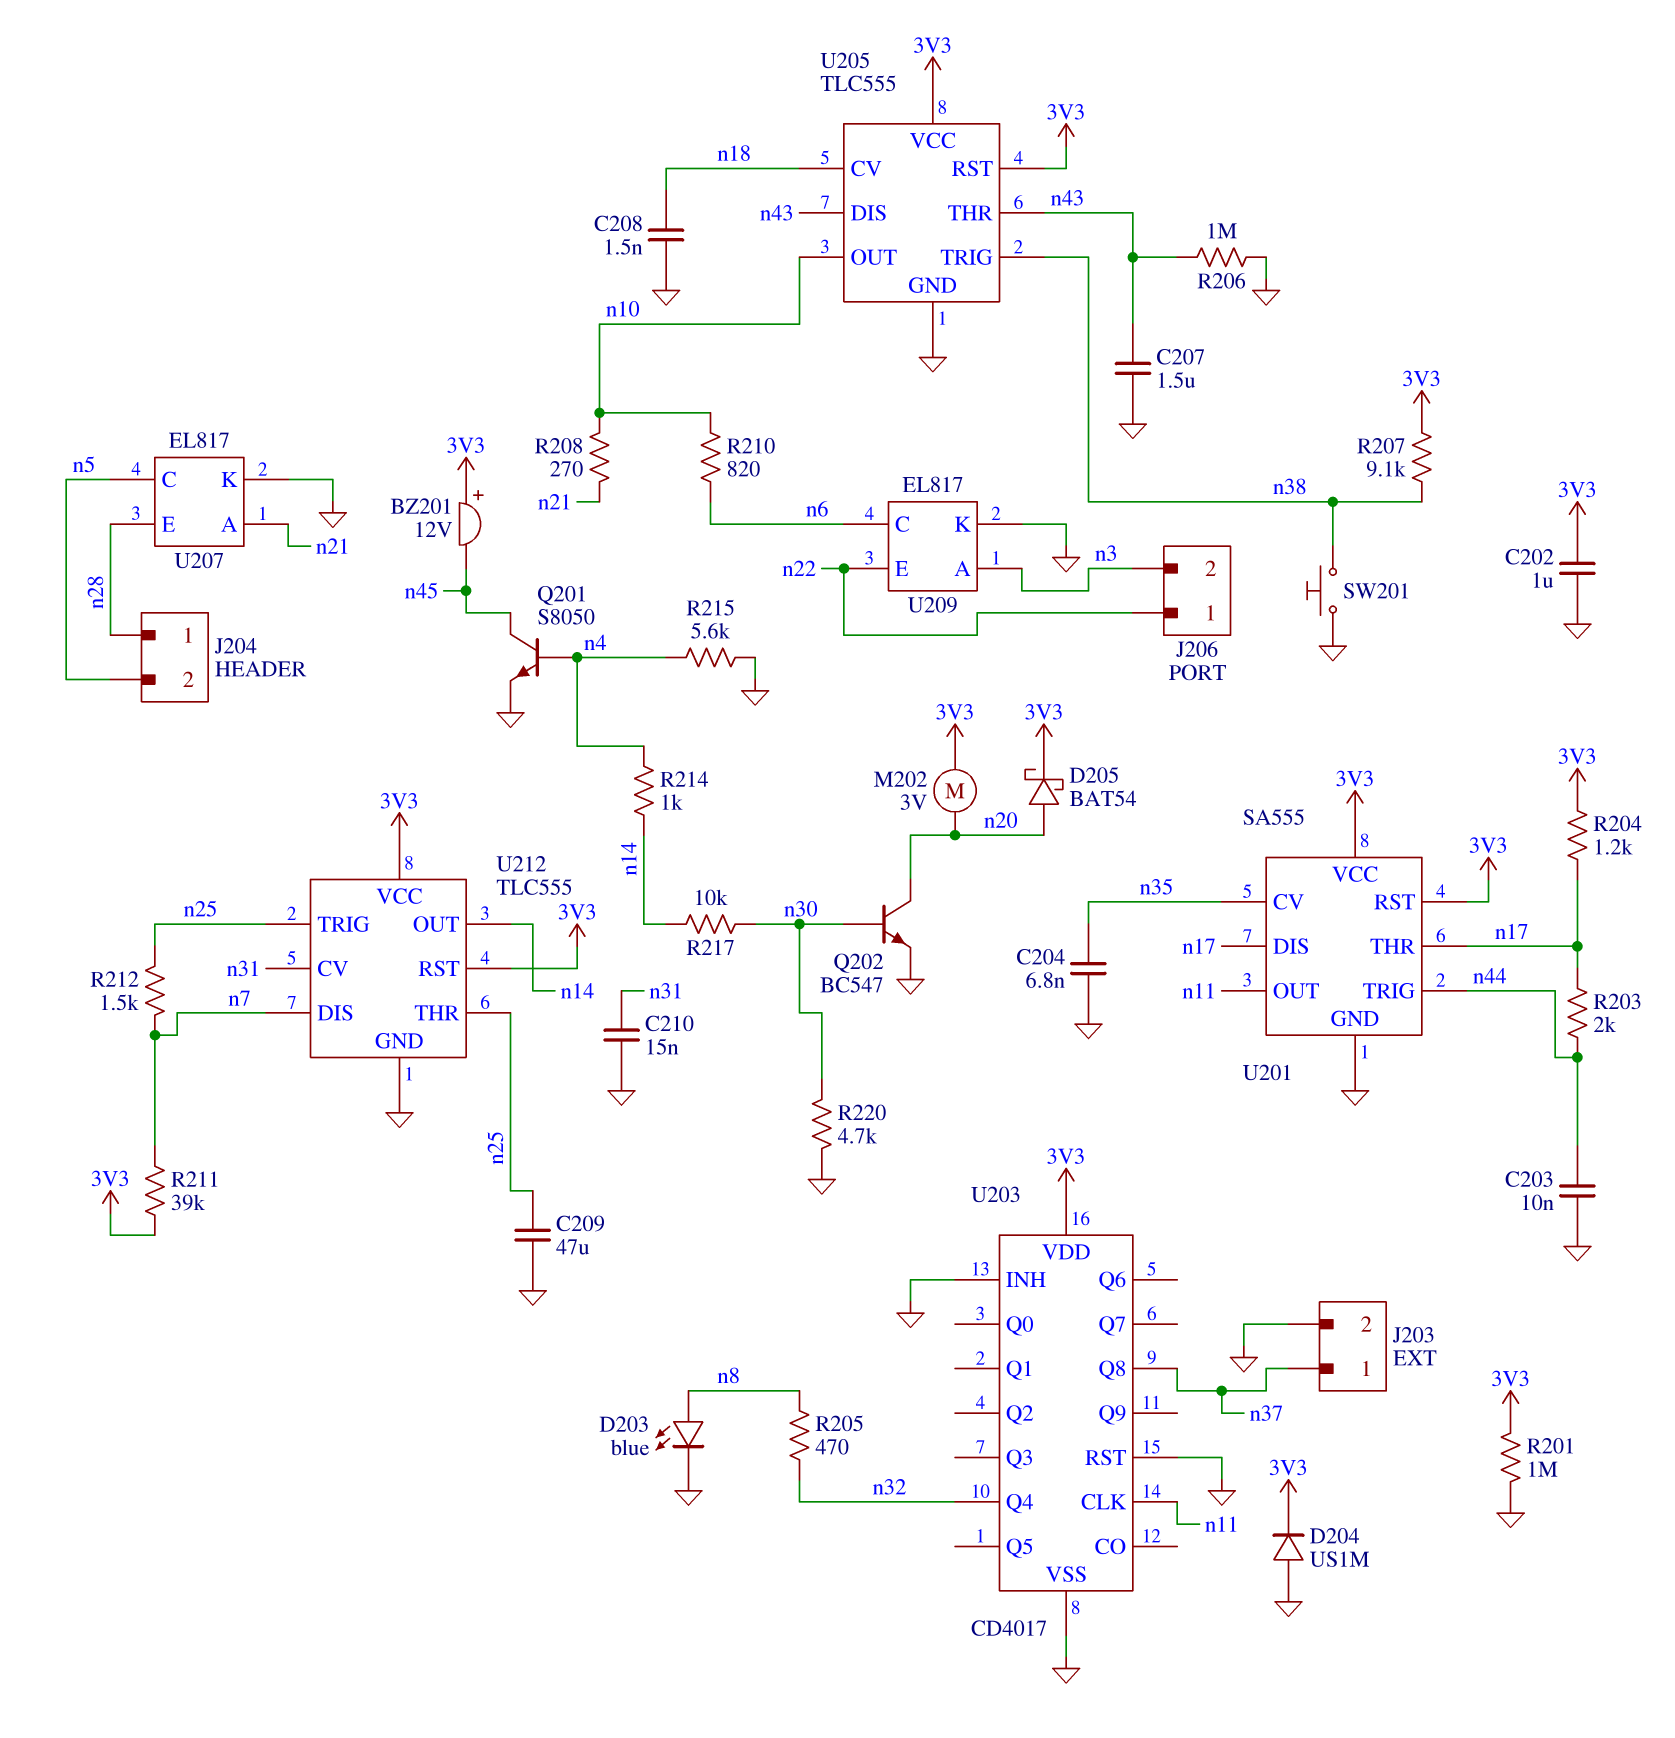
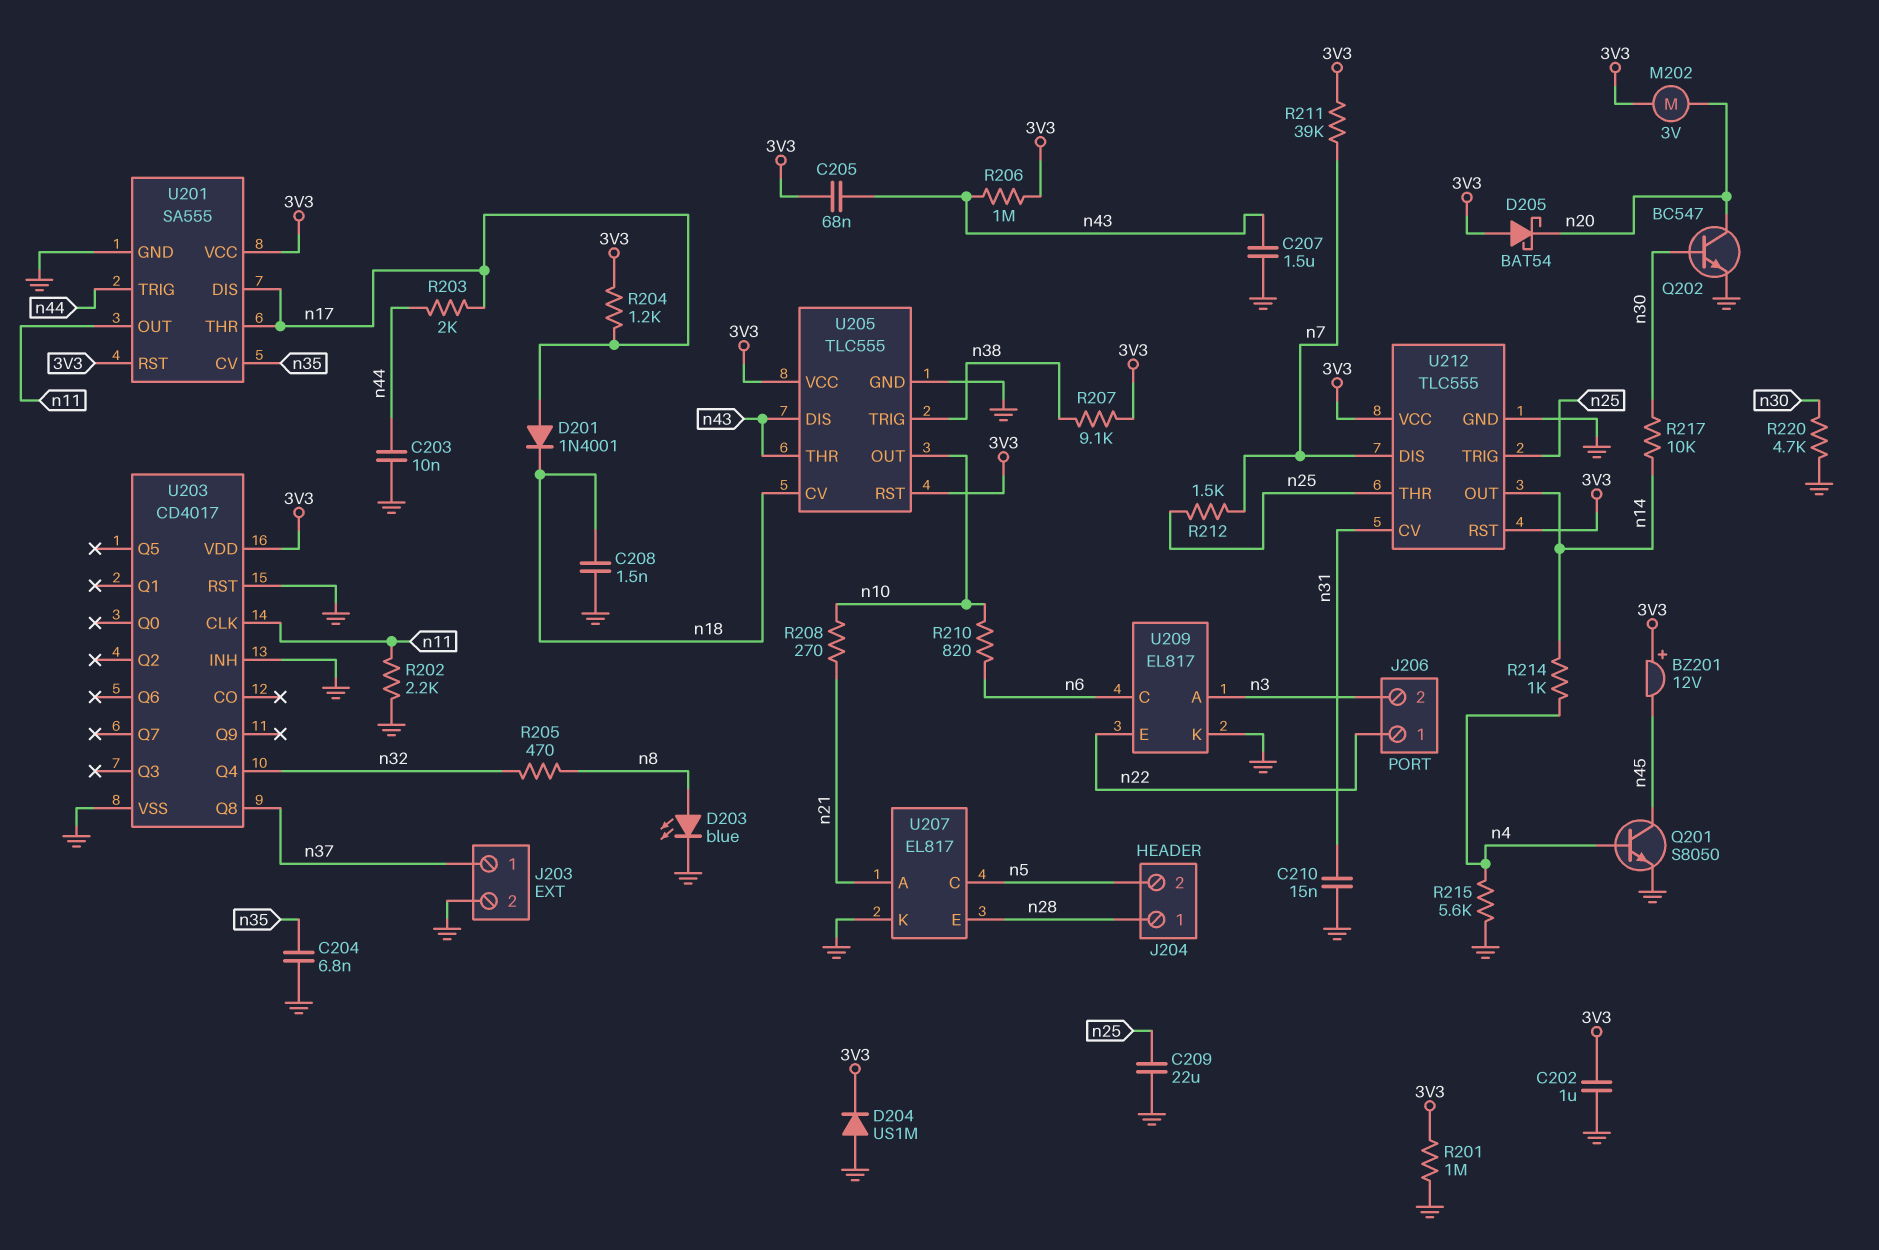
C205: none -> 68nF (3V3, n43)
C209: 47uF (GND, n25) -> 22uF (GND, n25)
D201: none -> diode 1N4001 (A n17, K n18)
D205: schottky BAT54 (A n20, K 3V3) -> schottky BAT54 (A 3V3, K n20)
R202: none -> 2.2k (GND, n11)
R206: 1M (GND, n43) -> 1M (3V3, n43)
SW201: button (GND, n38) -> none

